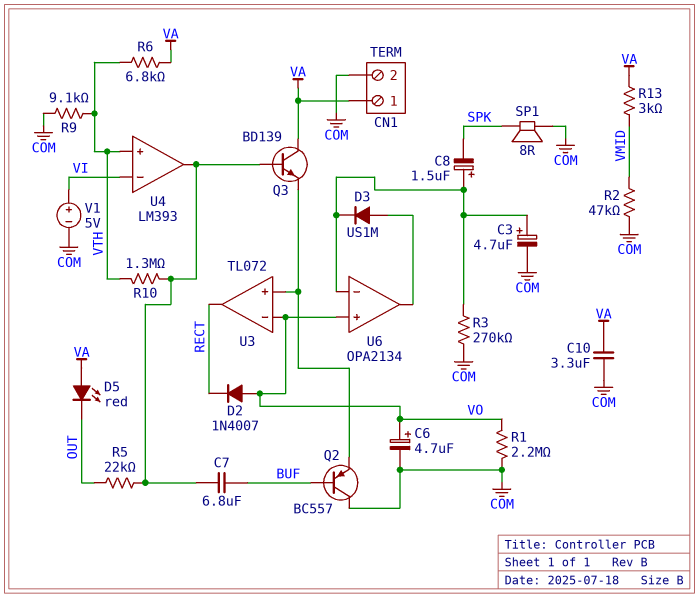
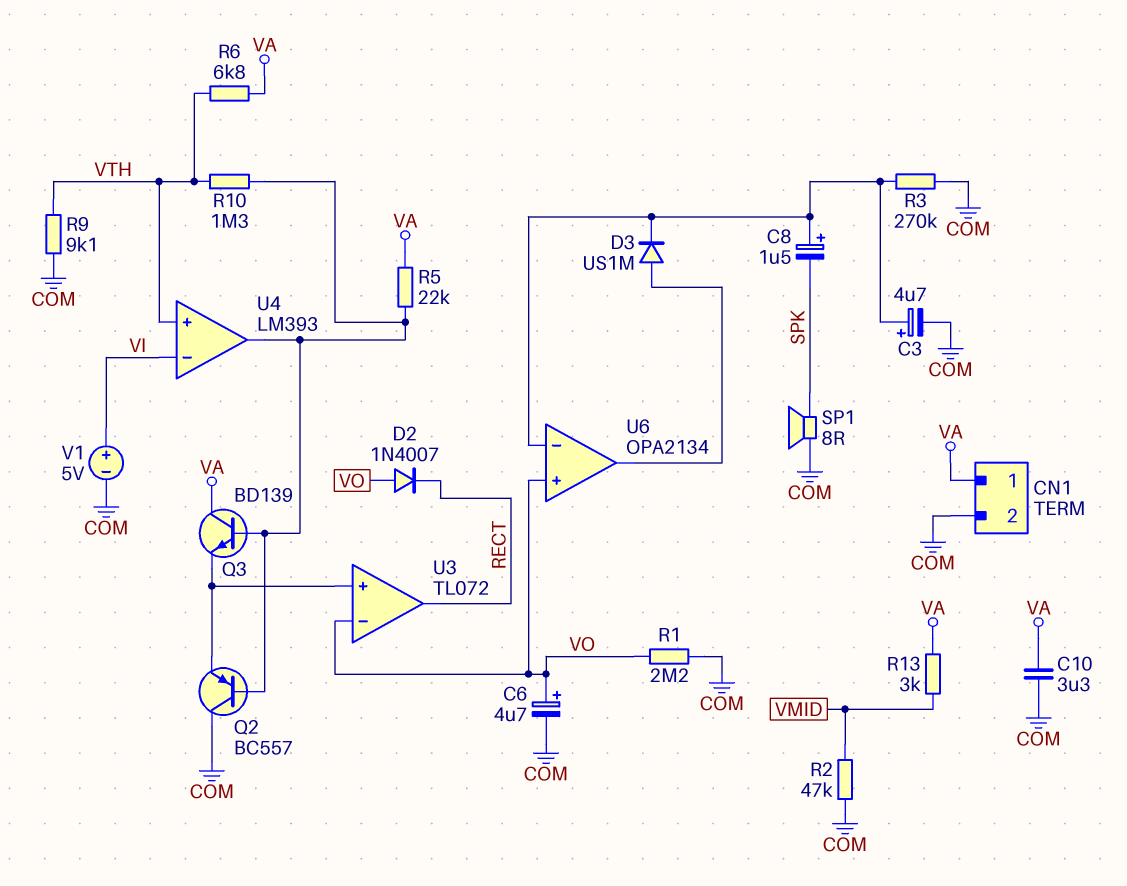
C7: 6.8uF (BUF, U4/out) -> none
D5: LED red (A VA, K OUT) -> none
Q2: PNP BC557 (B BUF, C COM, E U3/in+) -> PNP BC557 (B U4/out, C COM, E U3/in+)
R5: 22k (OUT, U4/out) -> 22k (U4/out, VA)

